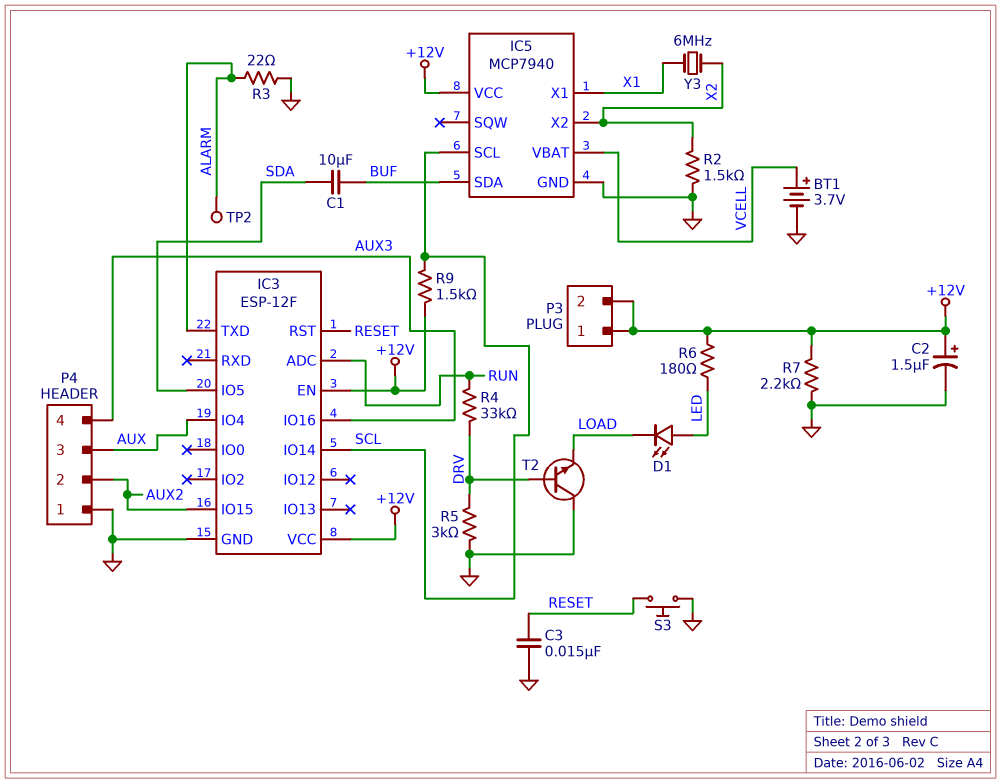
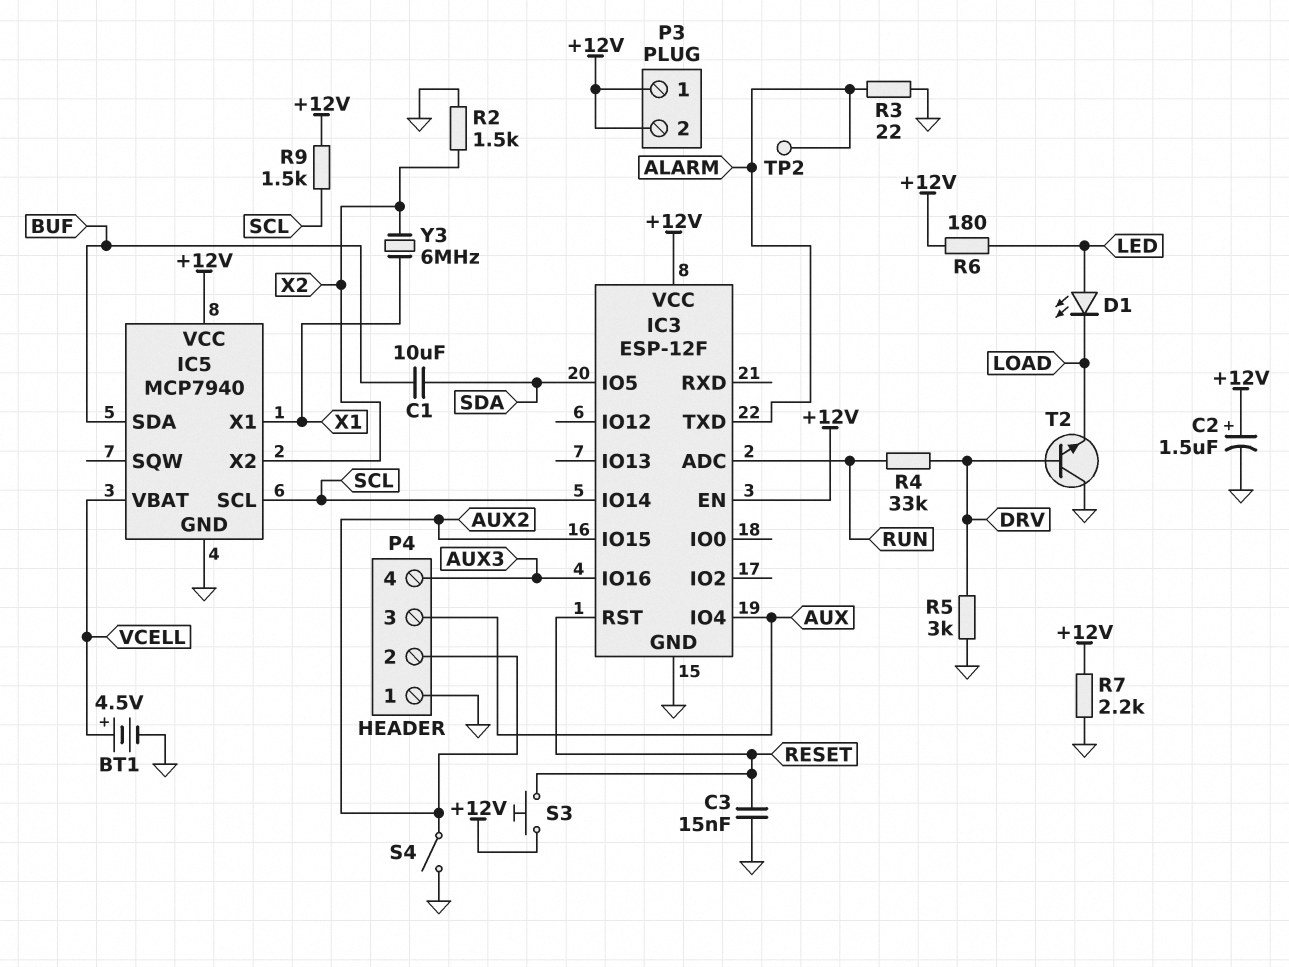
BT1: 3.7V (plus VCELL, minus GND) -> 4.5V (plus VCELL, minus GND)
S3: button (GND, RESET) -> button (+12V, RESET)
S4: none -> switch (AUX2, GND)

